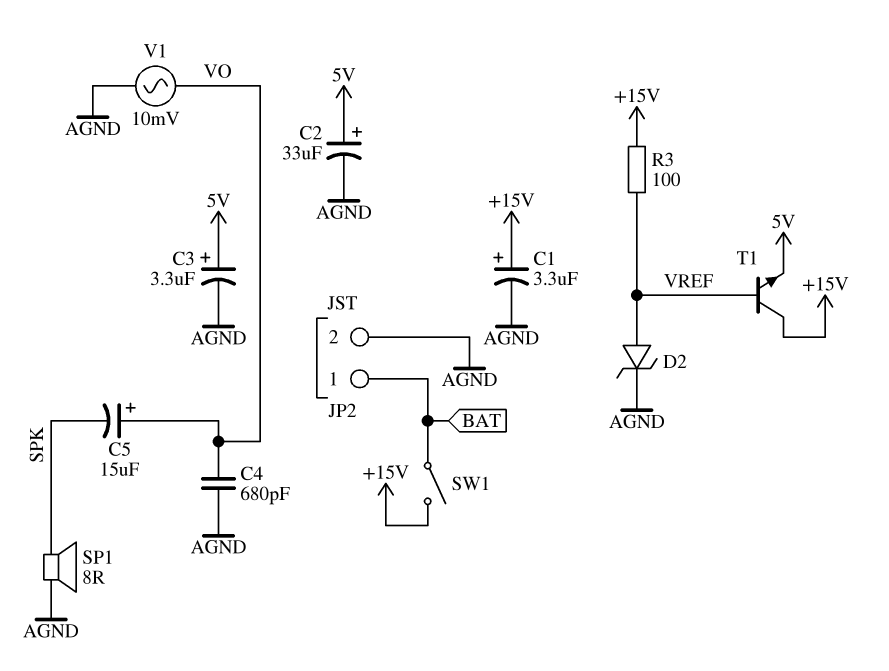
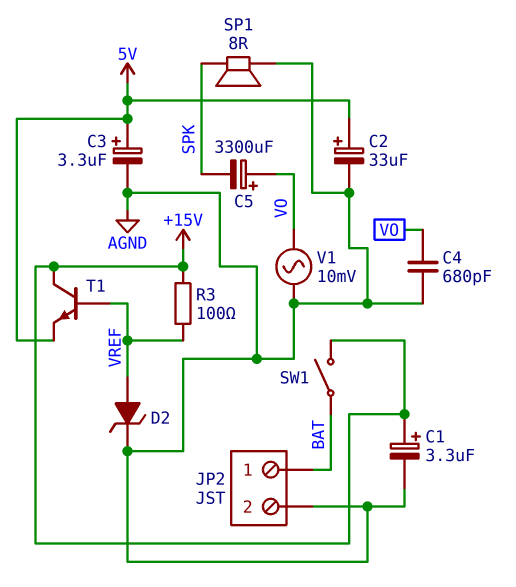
C5: 15uF (plus VO, minus SPK) -> 3300uF (plus VO, minus SPK)

